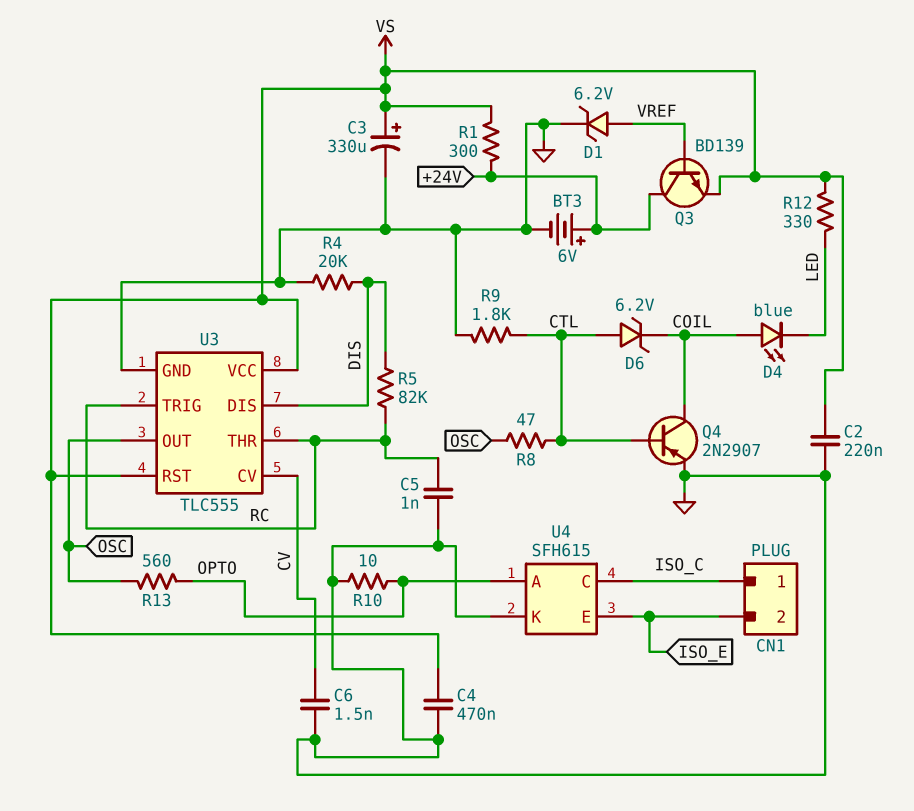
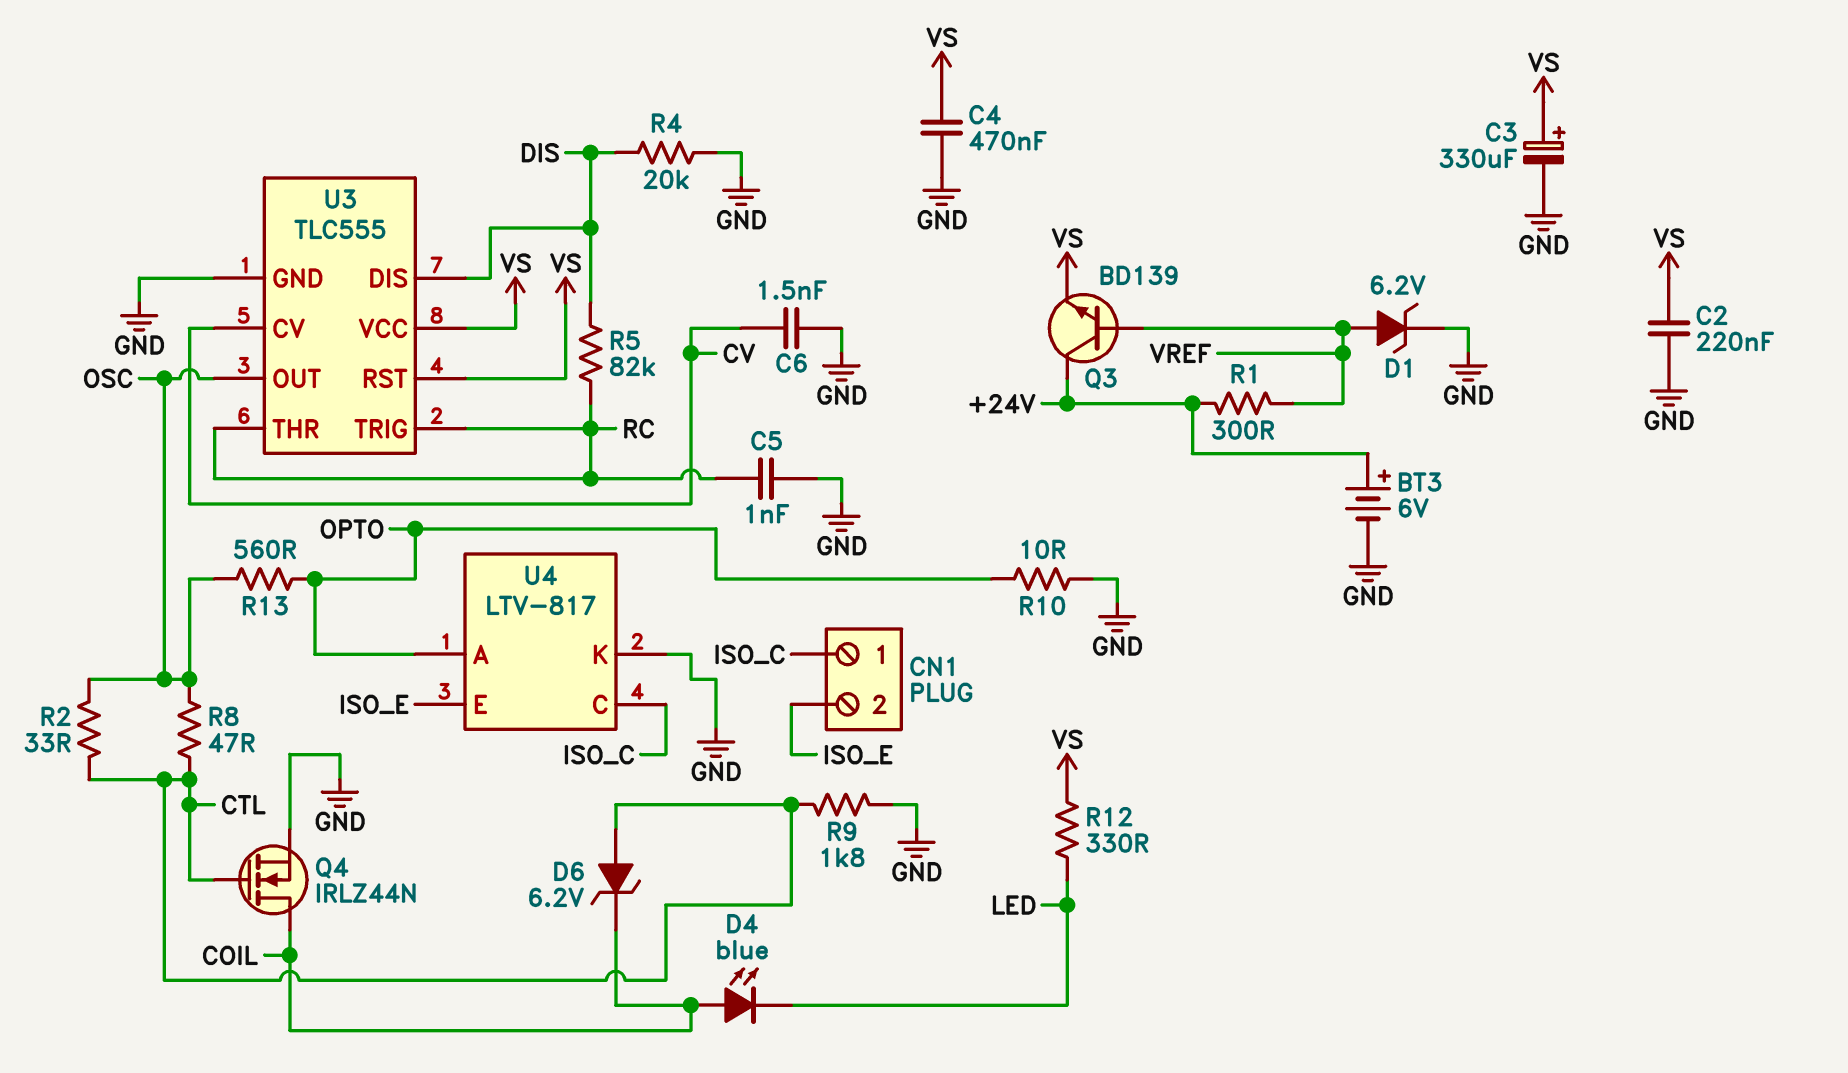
Q4: PNP 2N2907 (B CTL, C COIL, E GND) -> NMOS IRLZ44N (G CTL, D COIL, S GND)
R1: 300 (+24V, VS) -> 300 (+24V, VREF)
R2: none -> 33 (CTL, OSC)
U4: SFH615 -> LTV-817

